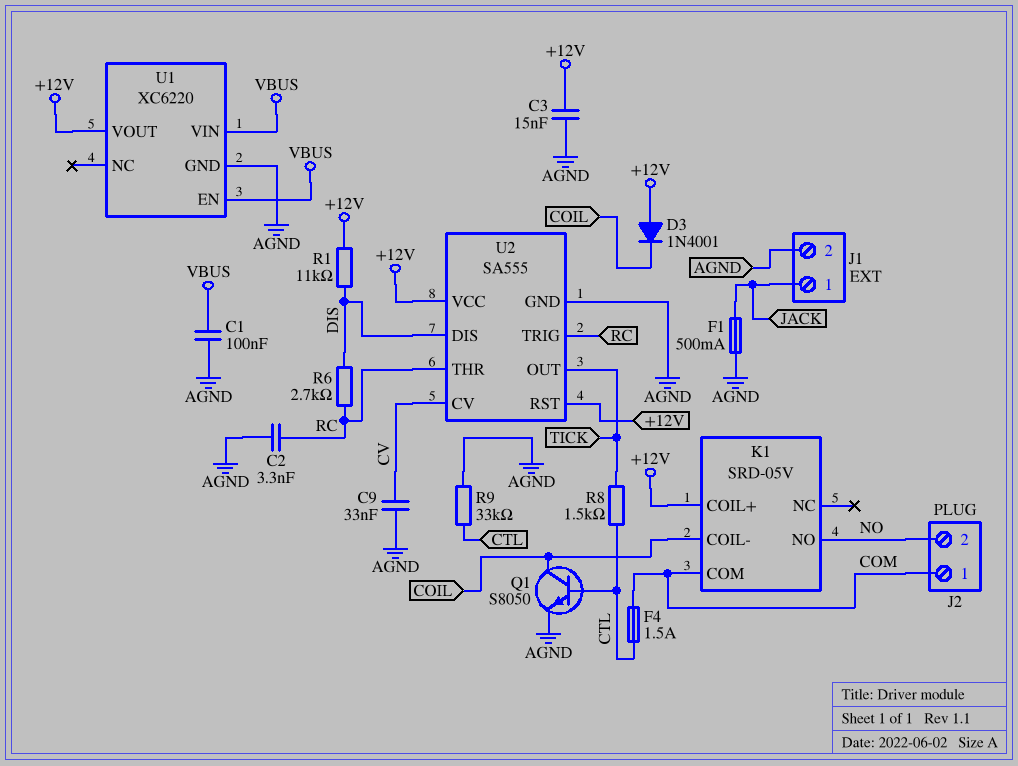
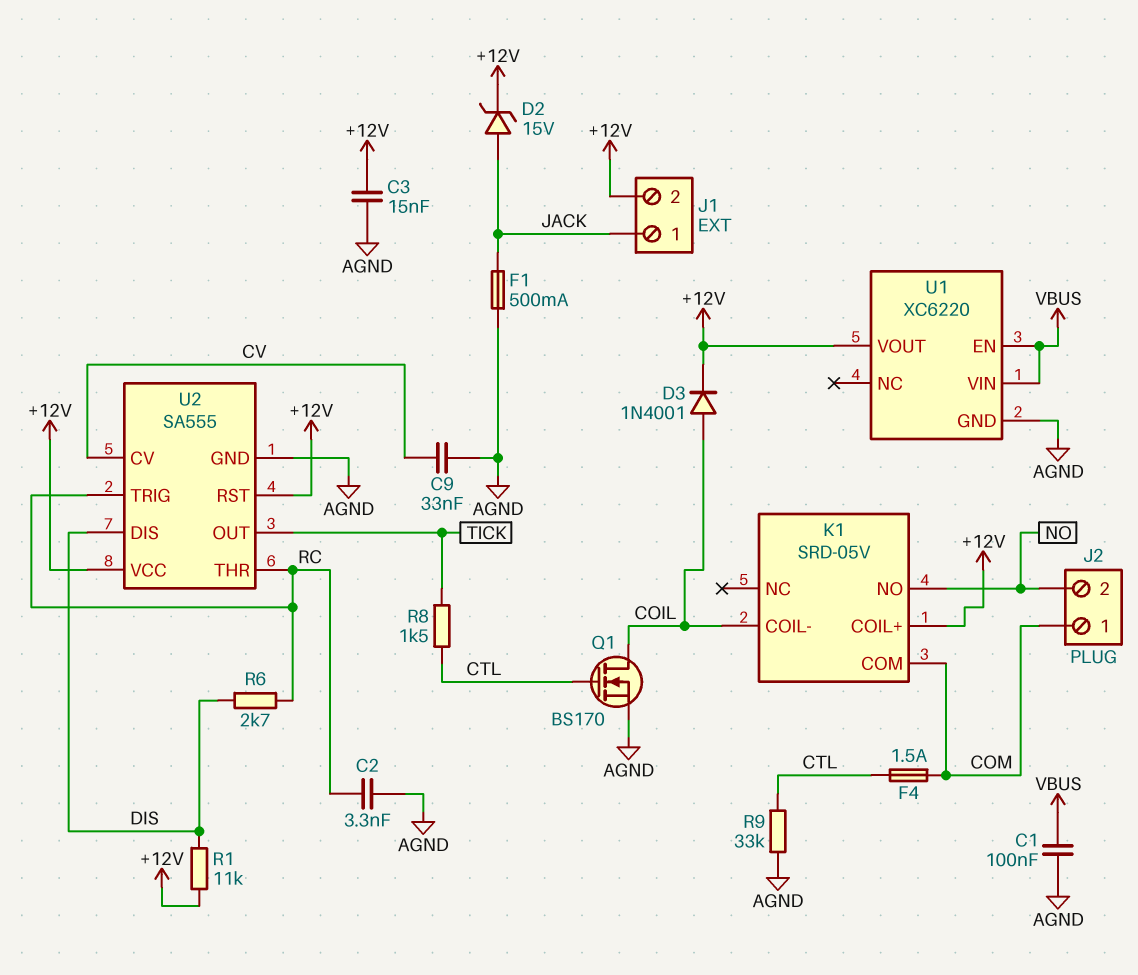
D2: none -> zener 15V (A JACK, K +12V)
D3: diode 1N4001 (A +12V, K COIL) -> diode 1N4001 (A COIL, K +12V)
J1 pin 2: AGND -> +12V
Q1: NPN S8050 (B CTL, C COIL, E AGND) -> NMOS BS170 (G CTL, D COIL, S AGND)

